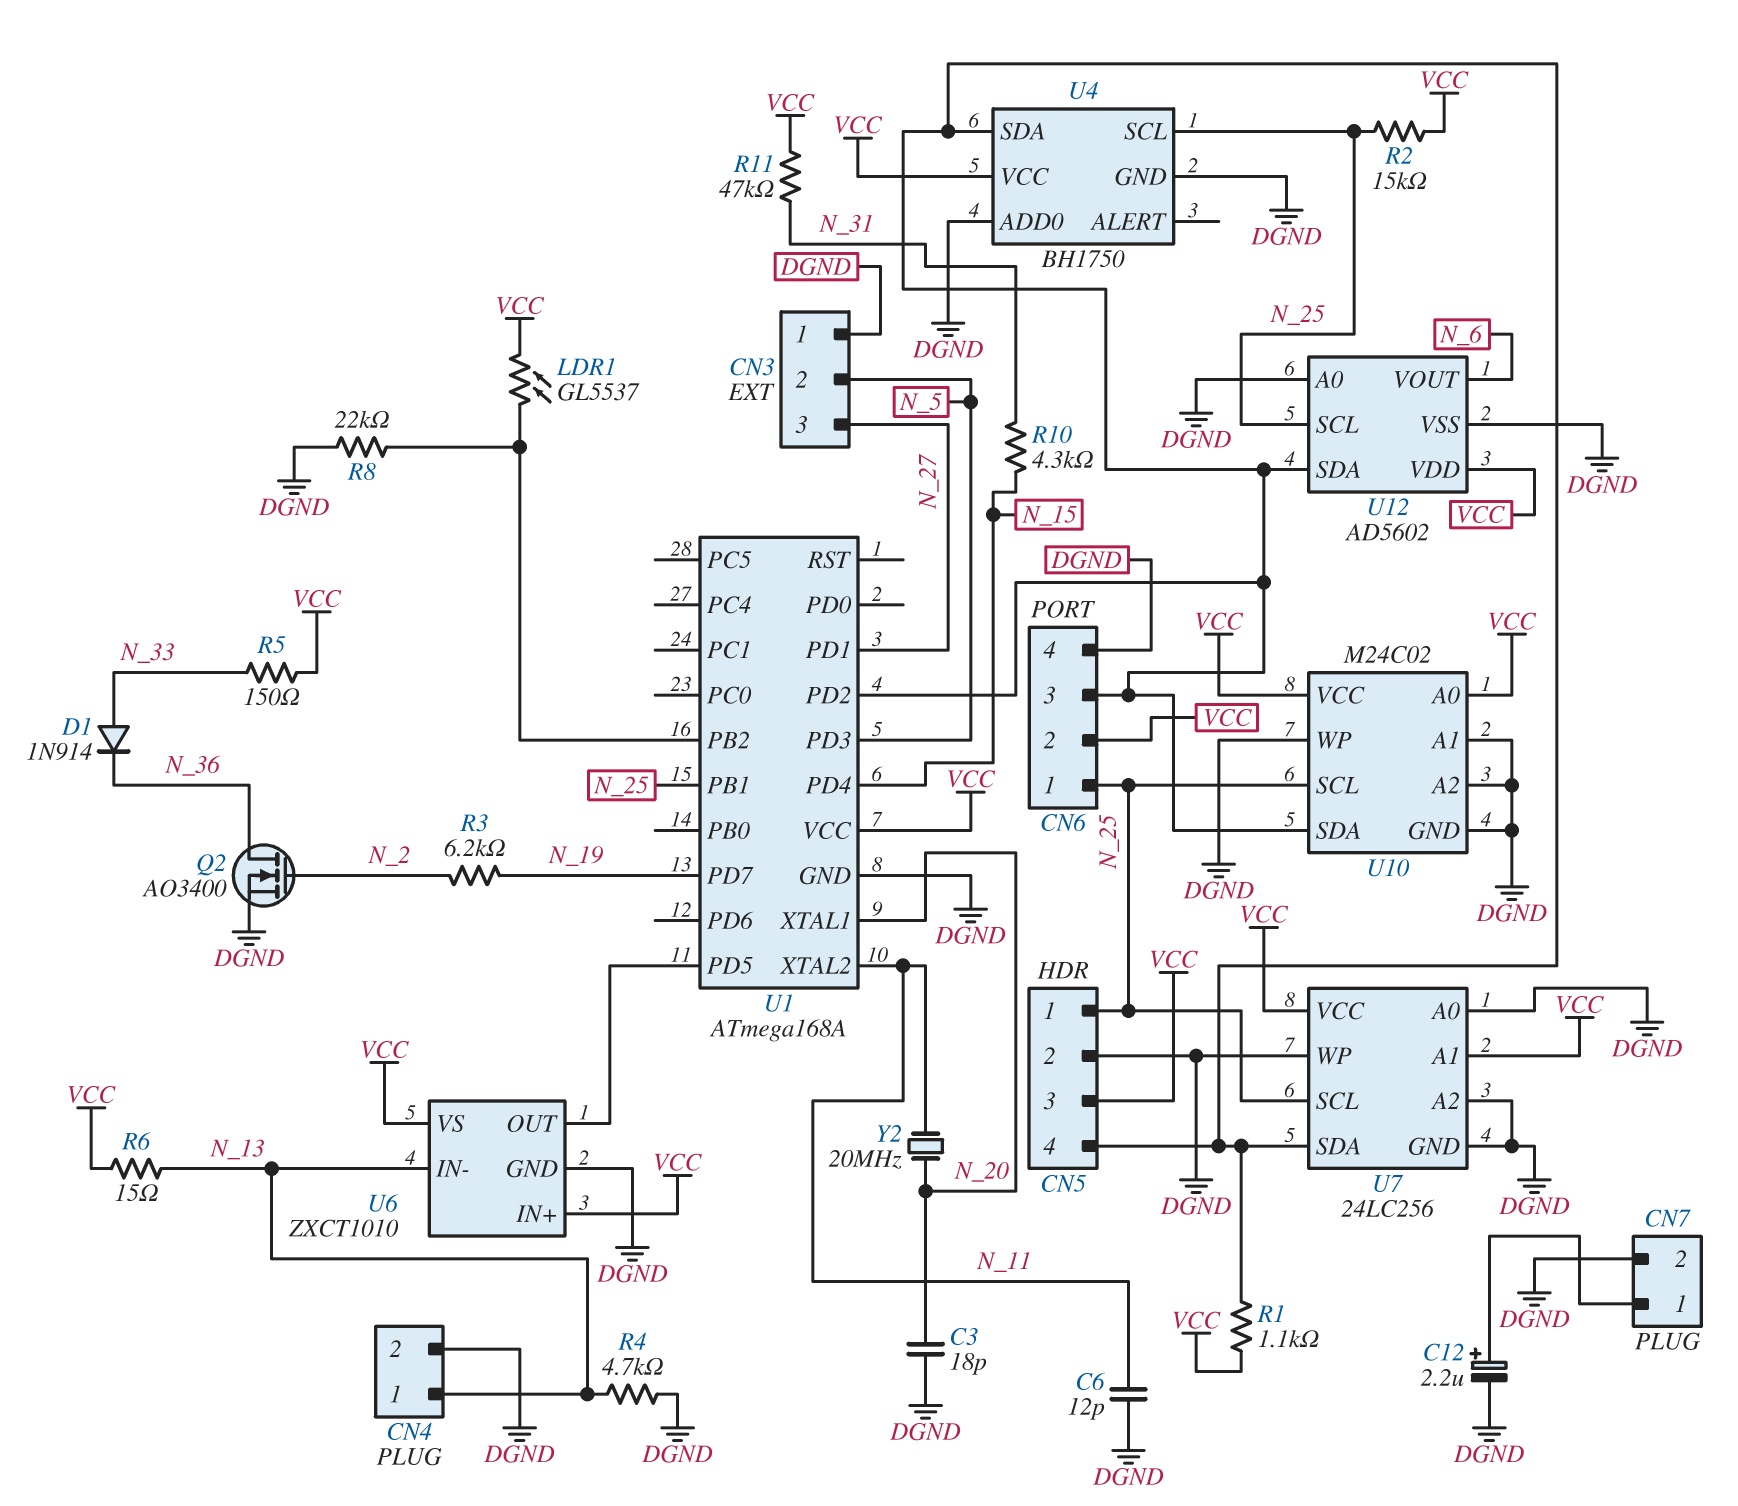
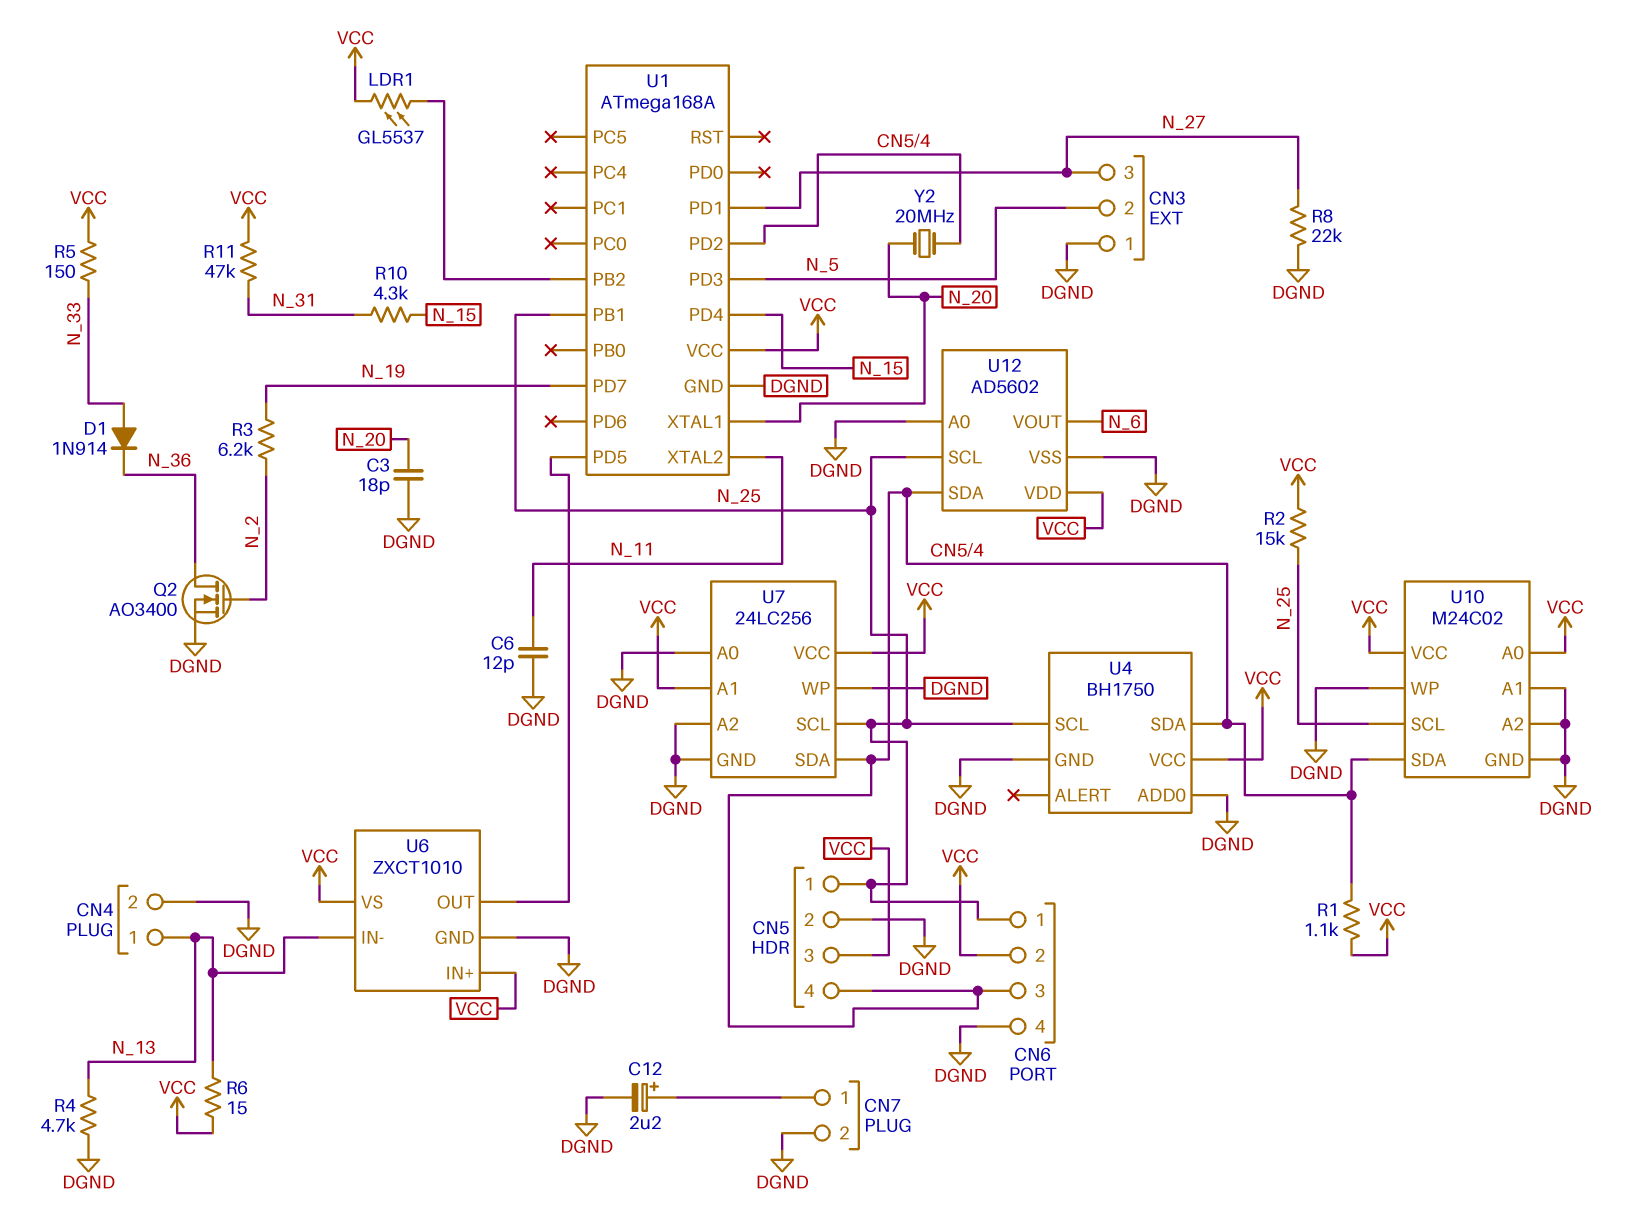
R8: 22k (DGND, U1/PB2) -> 22k (DGND, N_27)
Y2: 20MHz (N_11, N_20) -> 20MHz (CN5/4, N_20)

